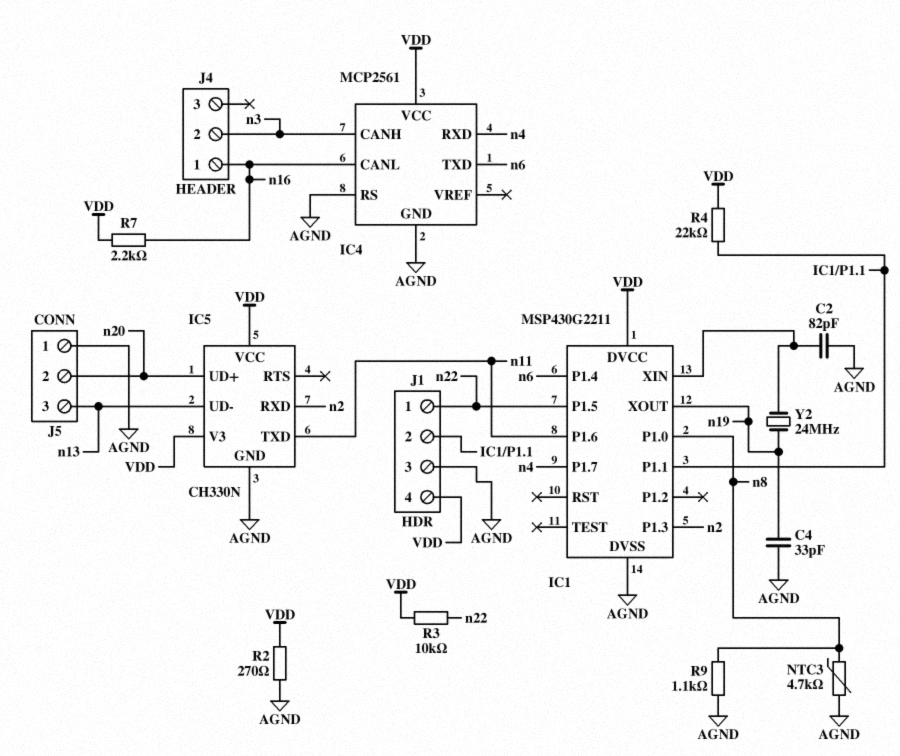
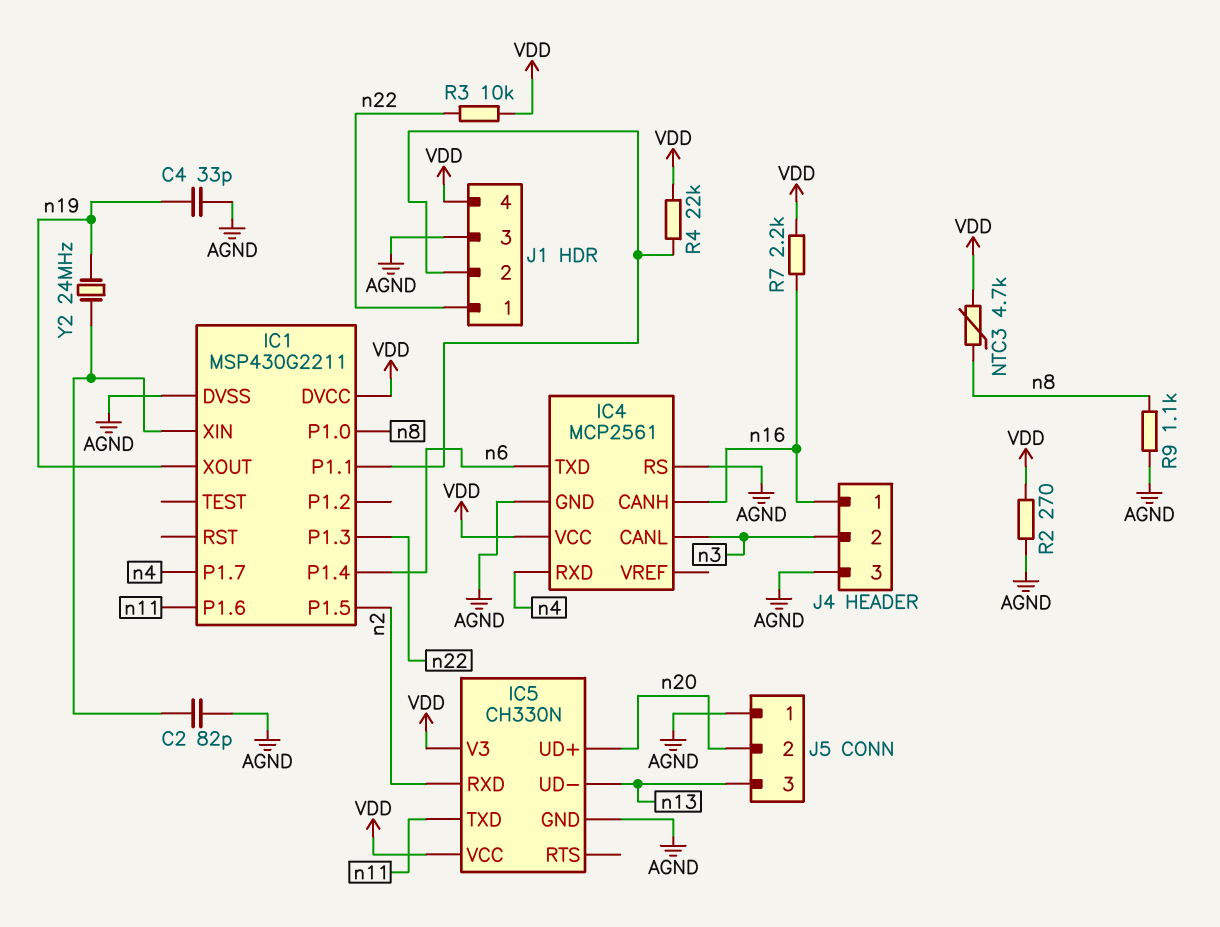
IC1 pin P1.3: n2 -> n22
IC1 pin P1.5: n22 -> n2
IC4 pin CANH: n3 -> n16
IC4 pin CANL: n16 -> n3
J4 pin 3: none -> AGND
NTC3: 4.7k (AGND, n8) -> 4.7k (VDD, n8)

